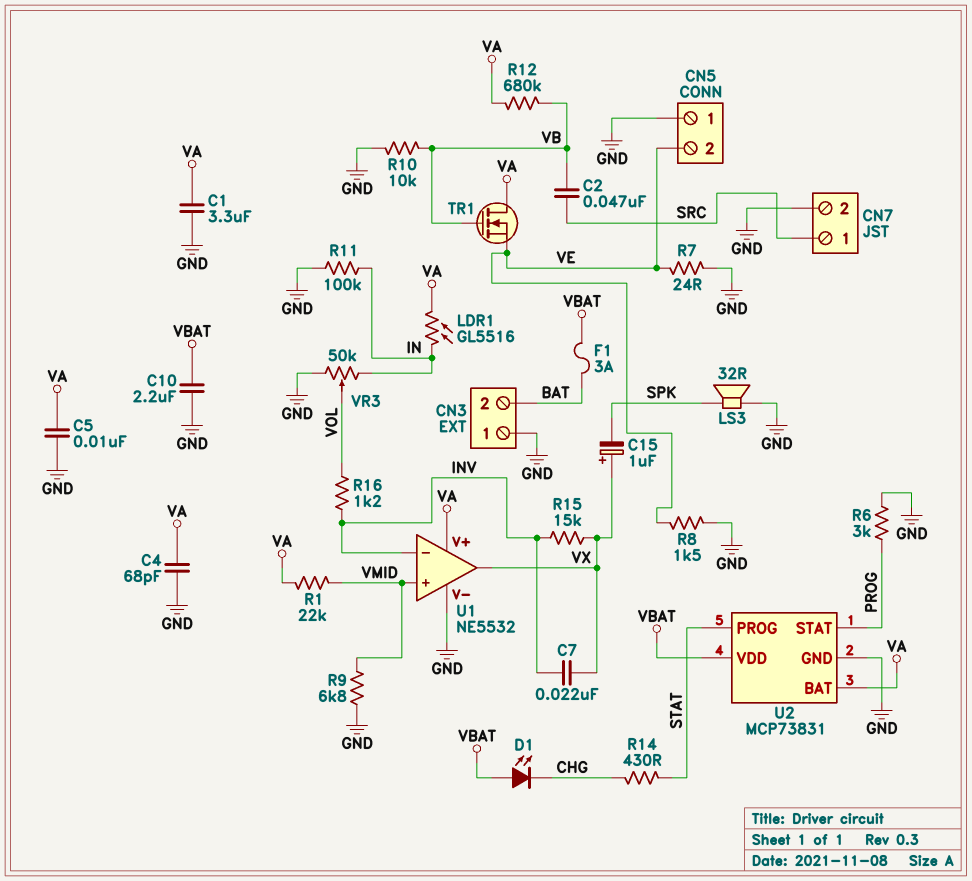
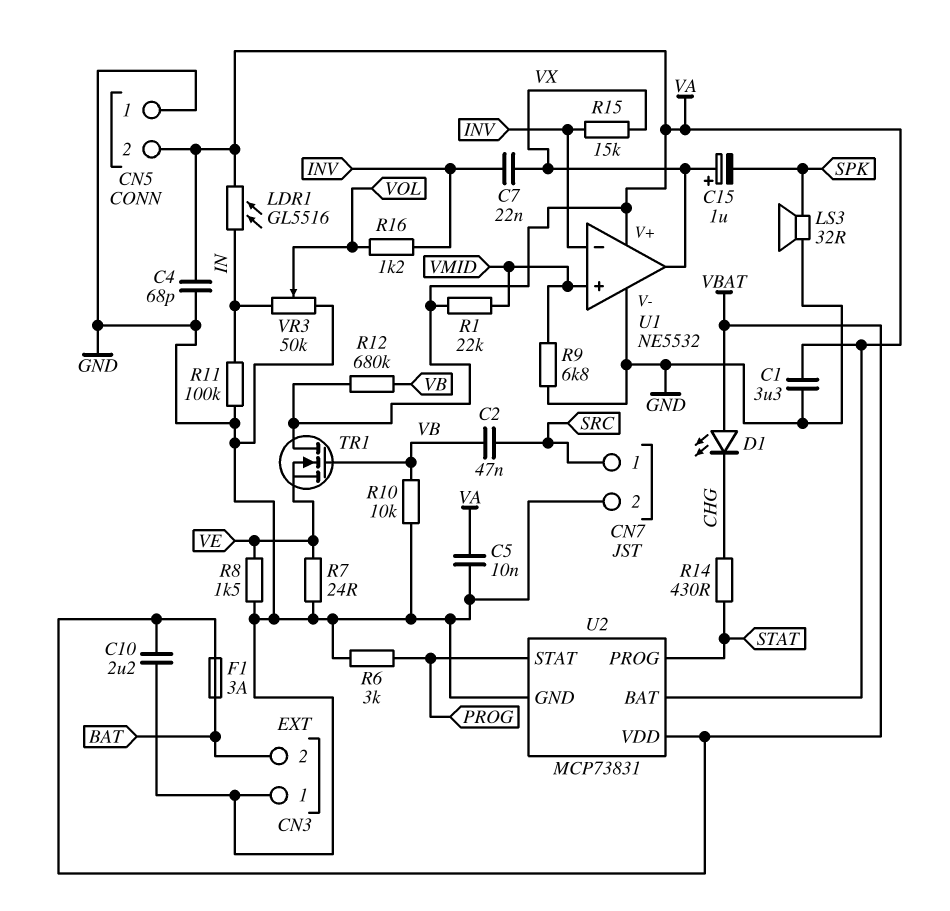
CN5 pin 2: VE -> VA

